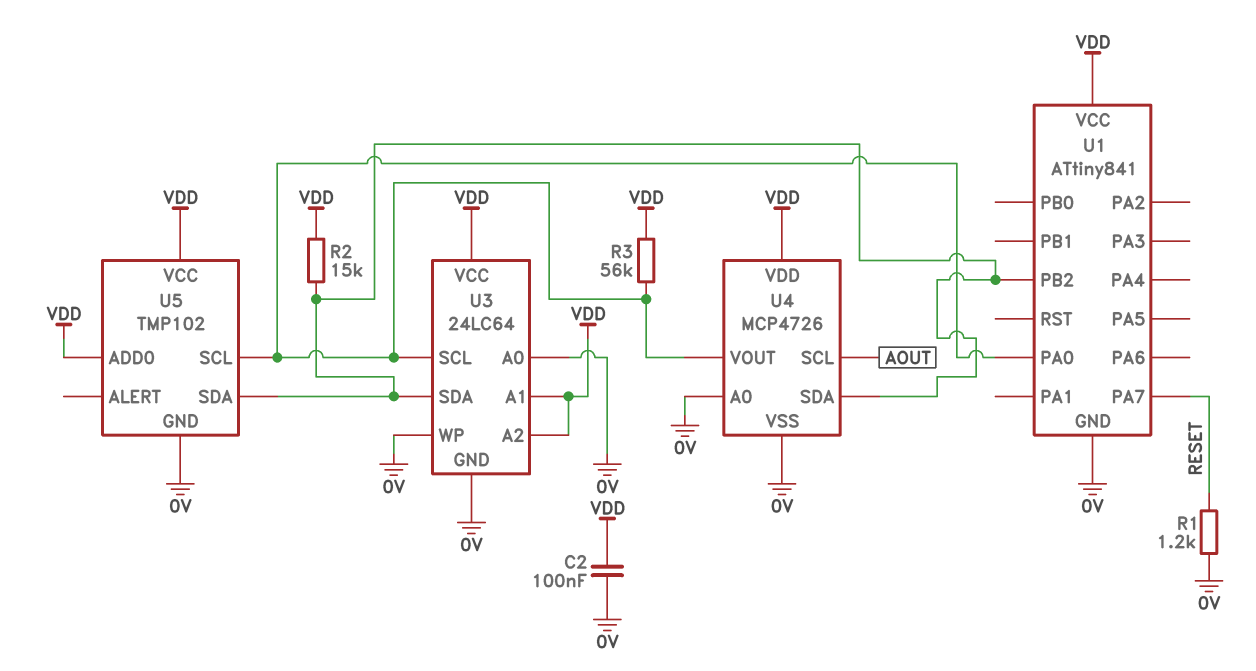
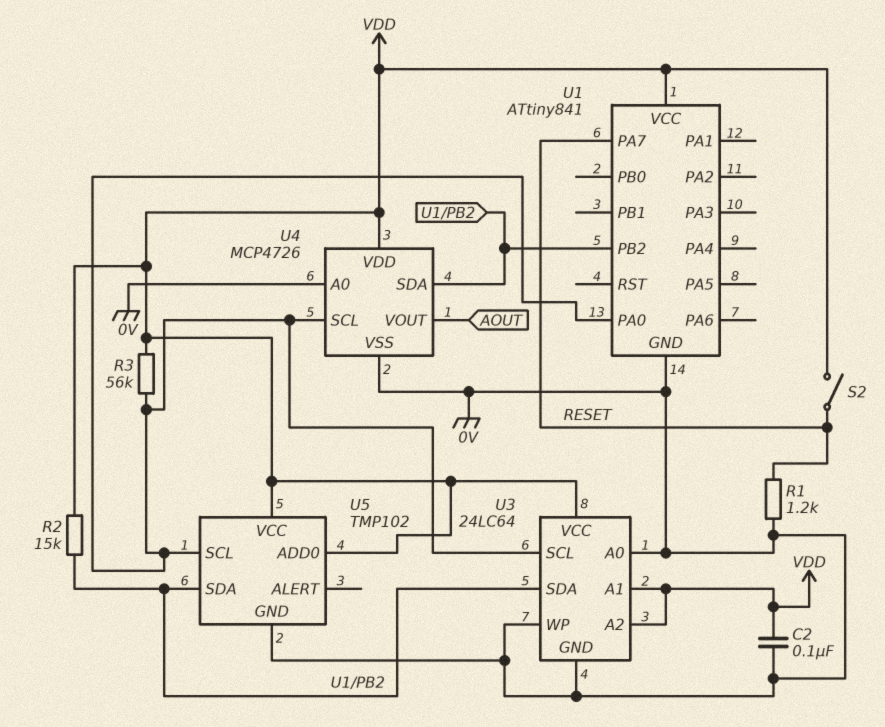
S2: none -> switch (RESET, VDD)
U4 pin SCL: AOUT -> U1/PA0
U4 pin VOUT: U1/PA0 -> AOUT

